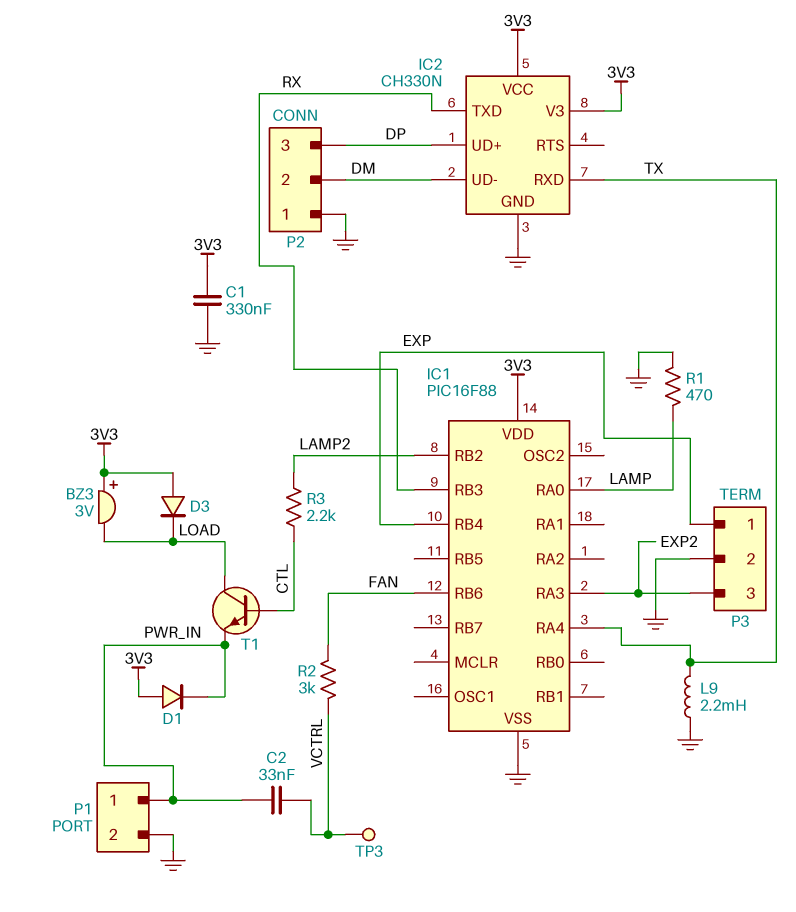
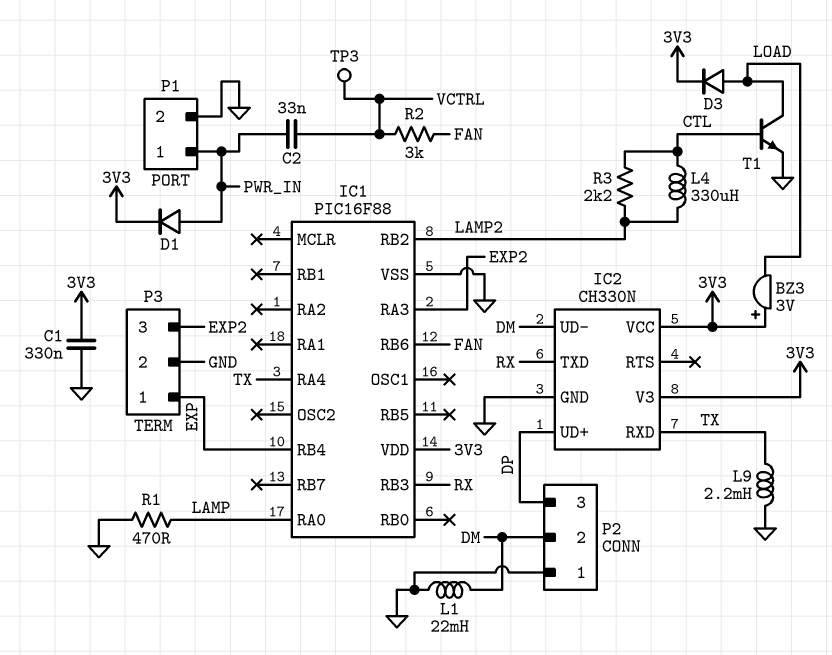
D1: diode (A 3V3, K PWR_IN) -> diode (A PWR_IN, K 3V3)
D3: diode (A 3V3, K LOAD) -> diode (A LOAD, K 3V3)
L1: none -> 22mH (DM, GND)
L4: none -> 330uH (CTL, LAMP2)
T1: NPN (B CTL, C LOAD, E PWR_IN) -> NPN (B CTL, C LOAD, E GND)

